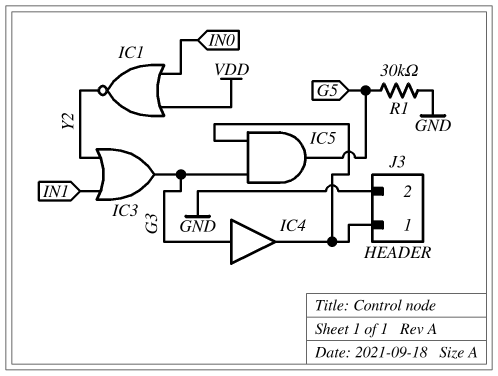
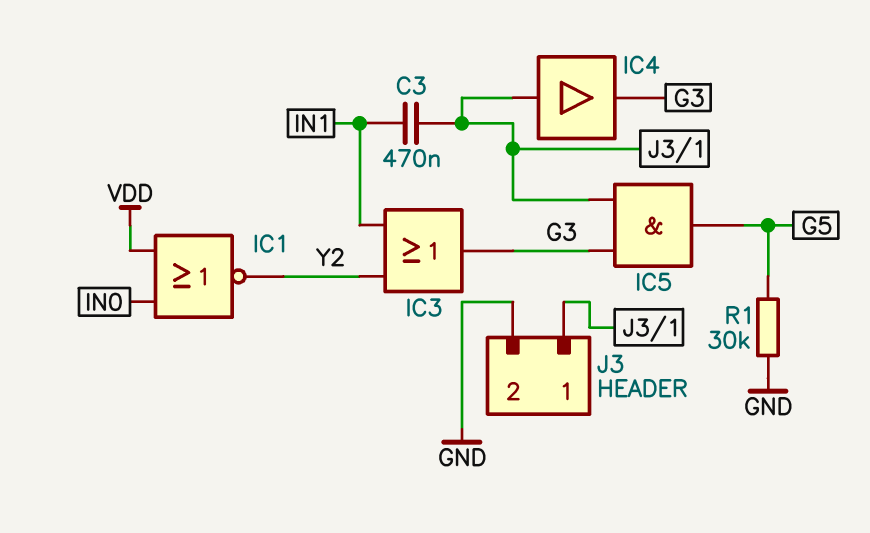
C3: none -> 470nF (IN1, J3/1)
IC4: buffer (in G3, out J3/1) -> buffer (in J3/1, out G3)

